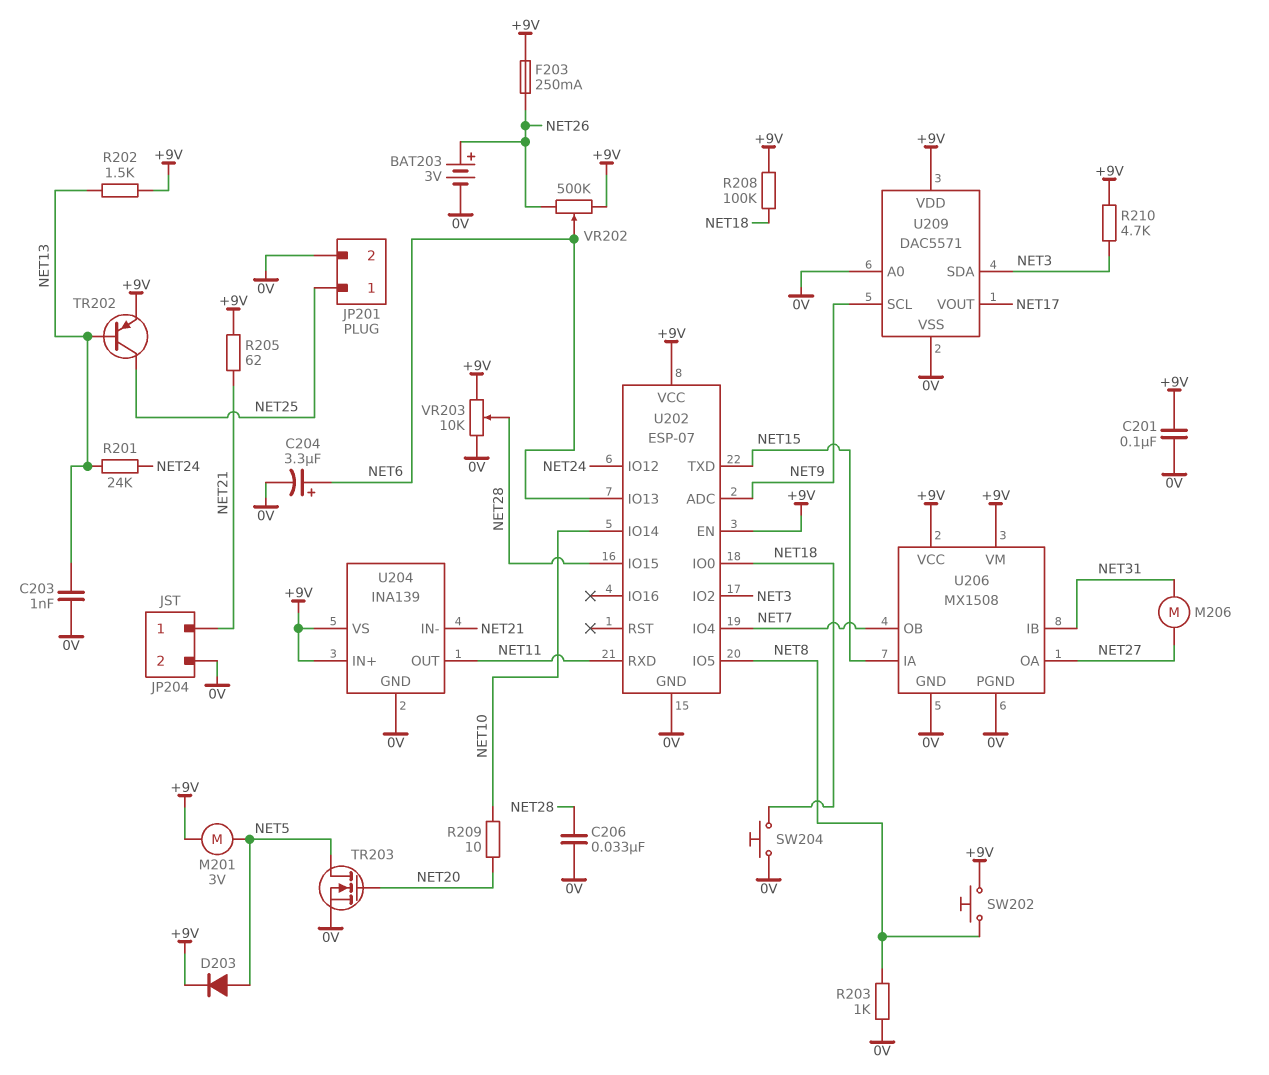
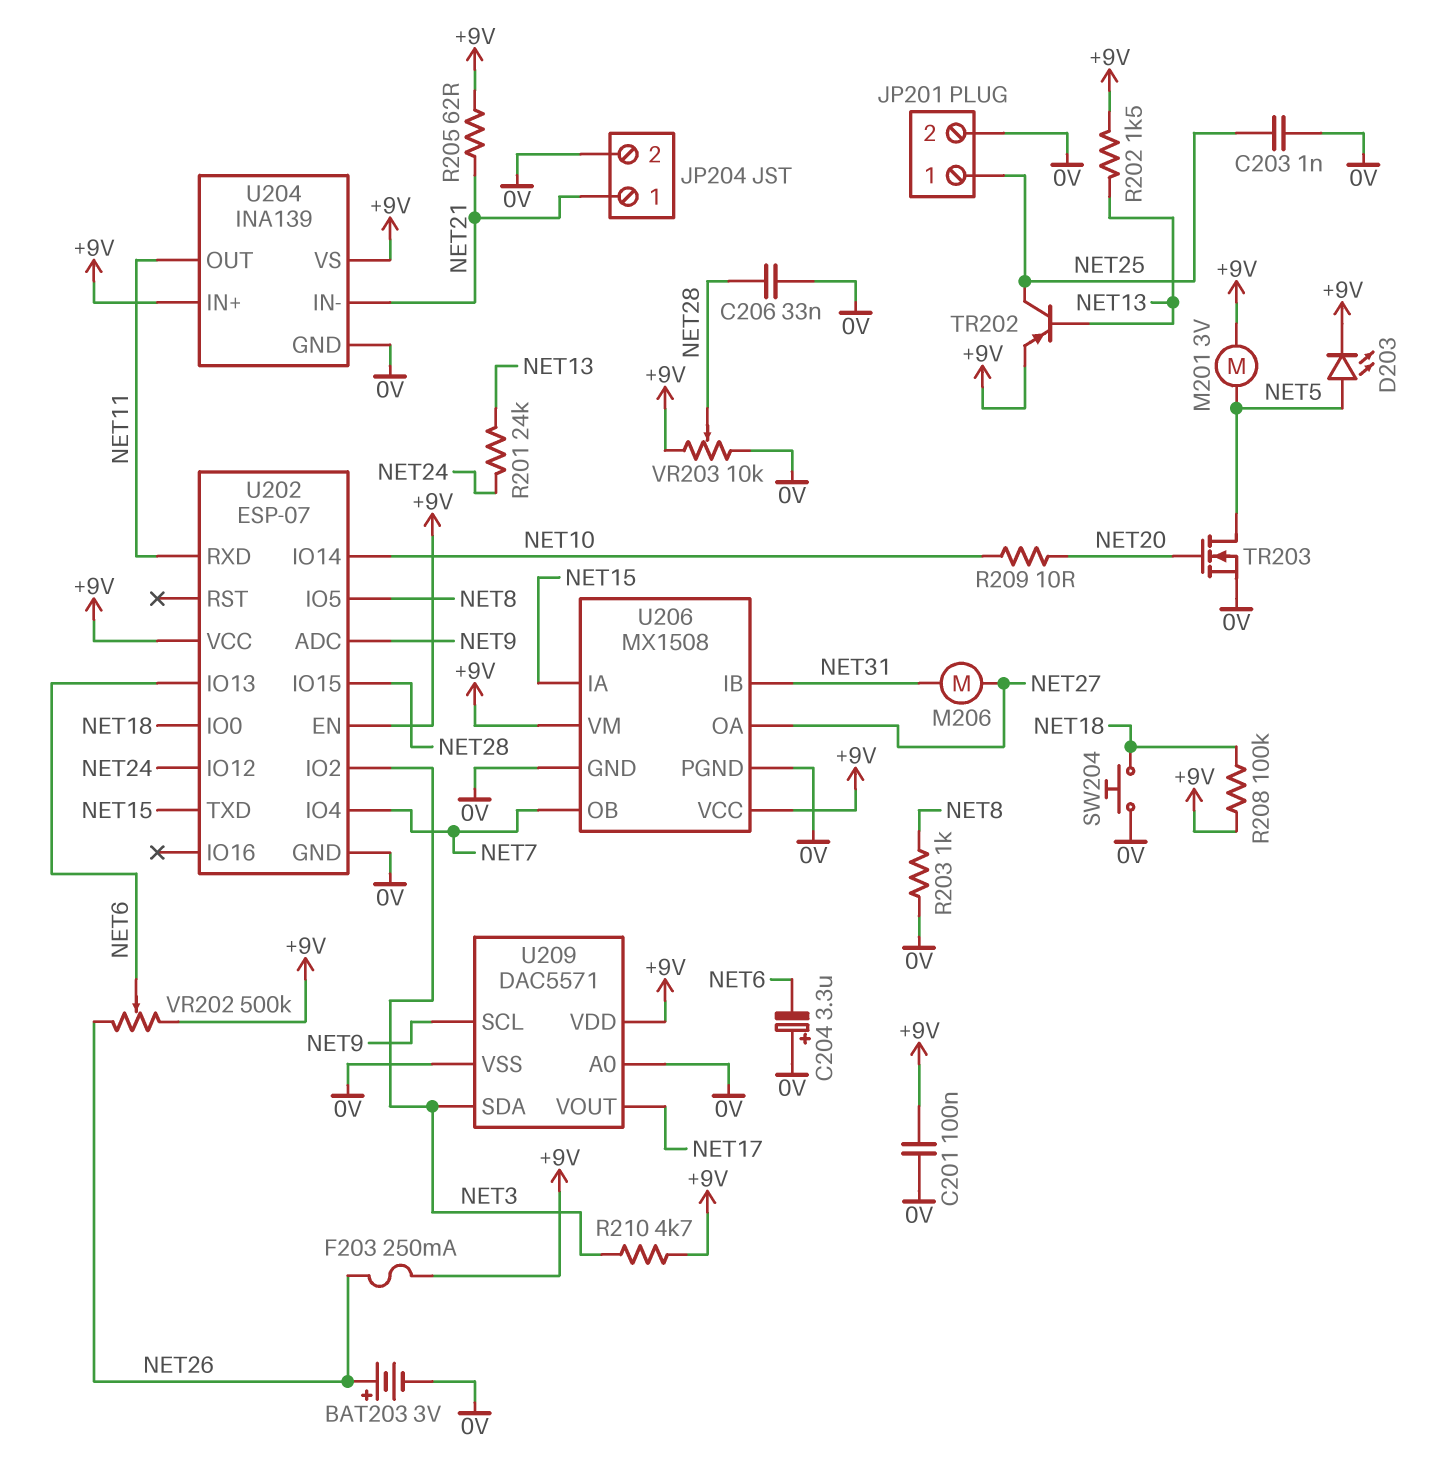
C203: 1nF (0V, NET13) -> 1nF (0V, NET25)
C204: 3.3uF (plus NET6, minus 0V) -> 3.3uF (plus 0V, minus NET6)
D203: diode (A NET5, K +9V) -> LED (A NET5, K +9V)
SW202: button (+9V, NET8) -> none

